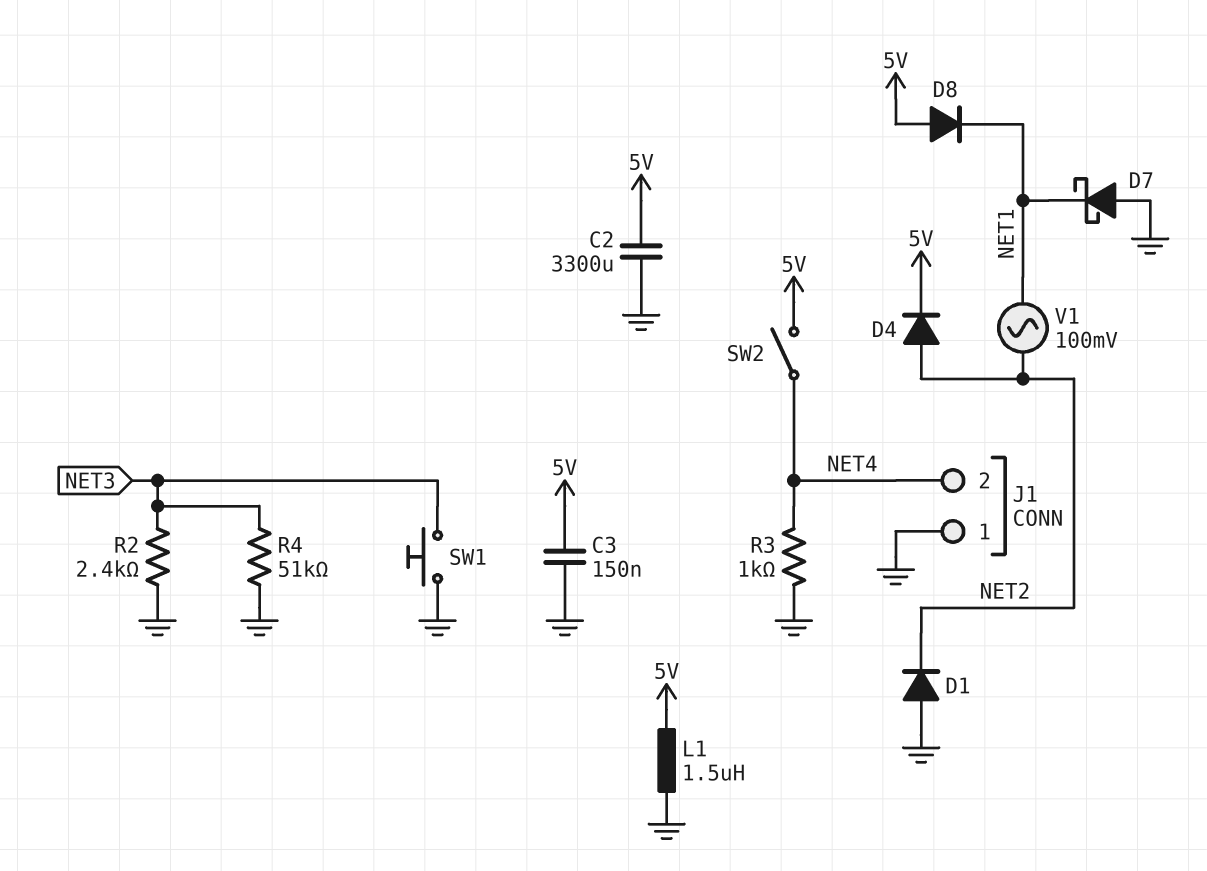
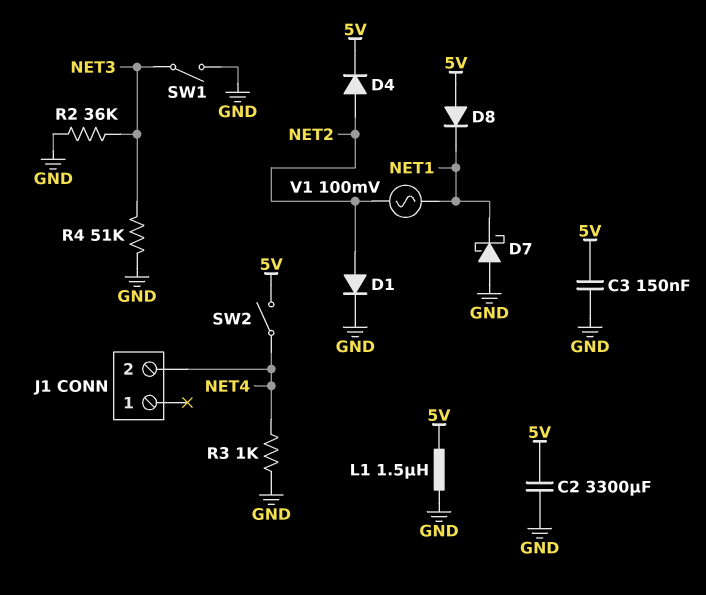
D1: diode (A GND, K NET2) -> diode (A NET2, K GND)
J1 pin 1: GND -> none
R2: 2.4k (GND, NET3) -> 36k (GND, NET3)
SW1: button (GND, NET3) -> switch (GND, NET3)

